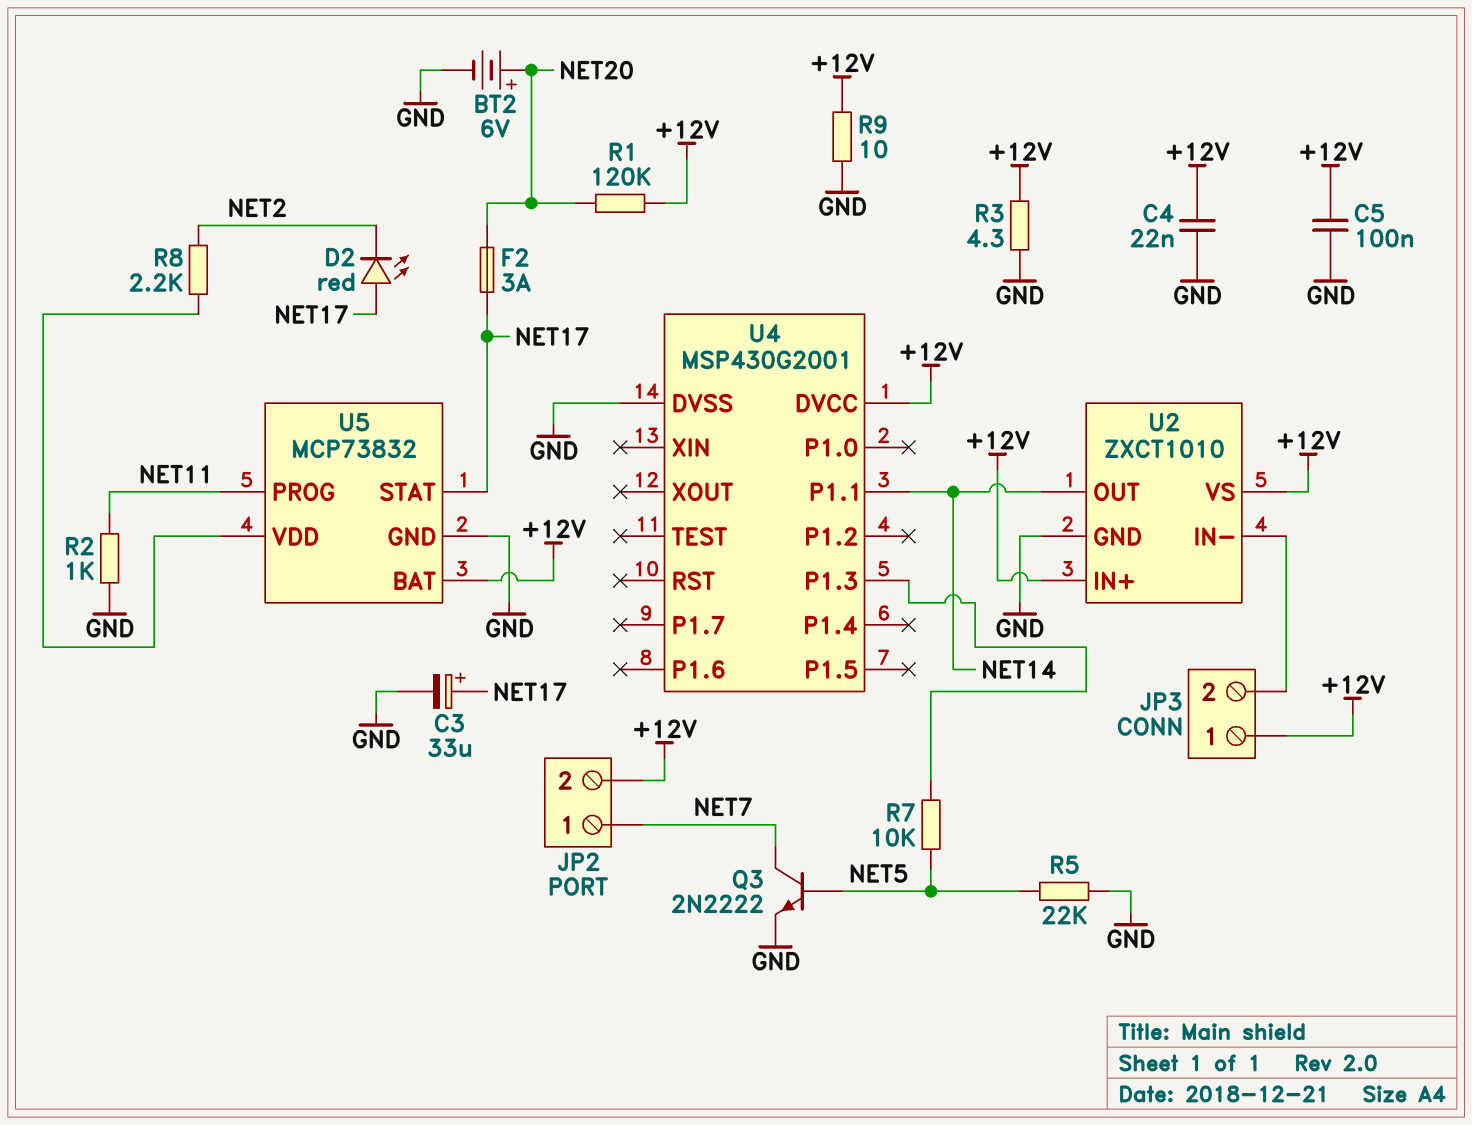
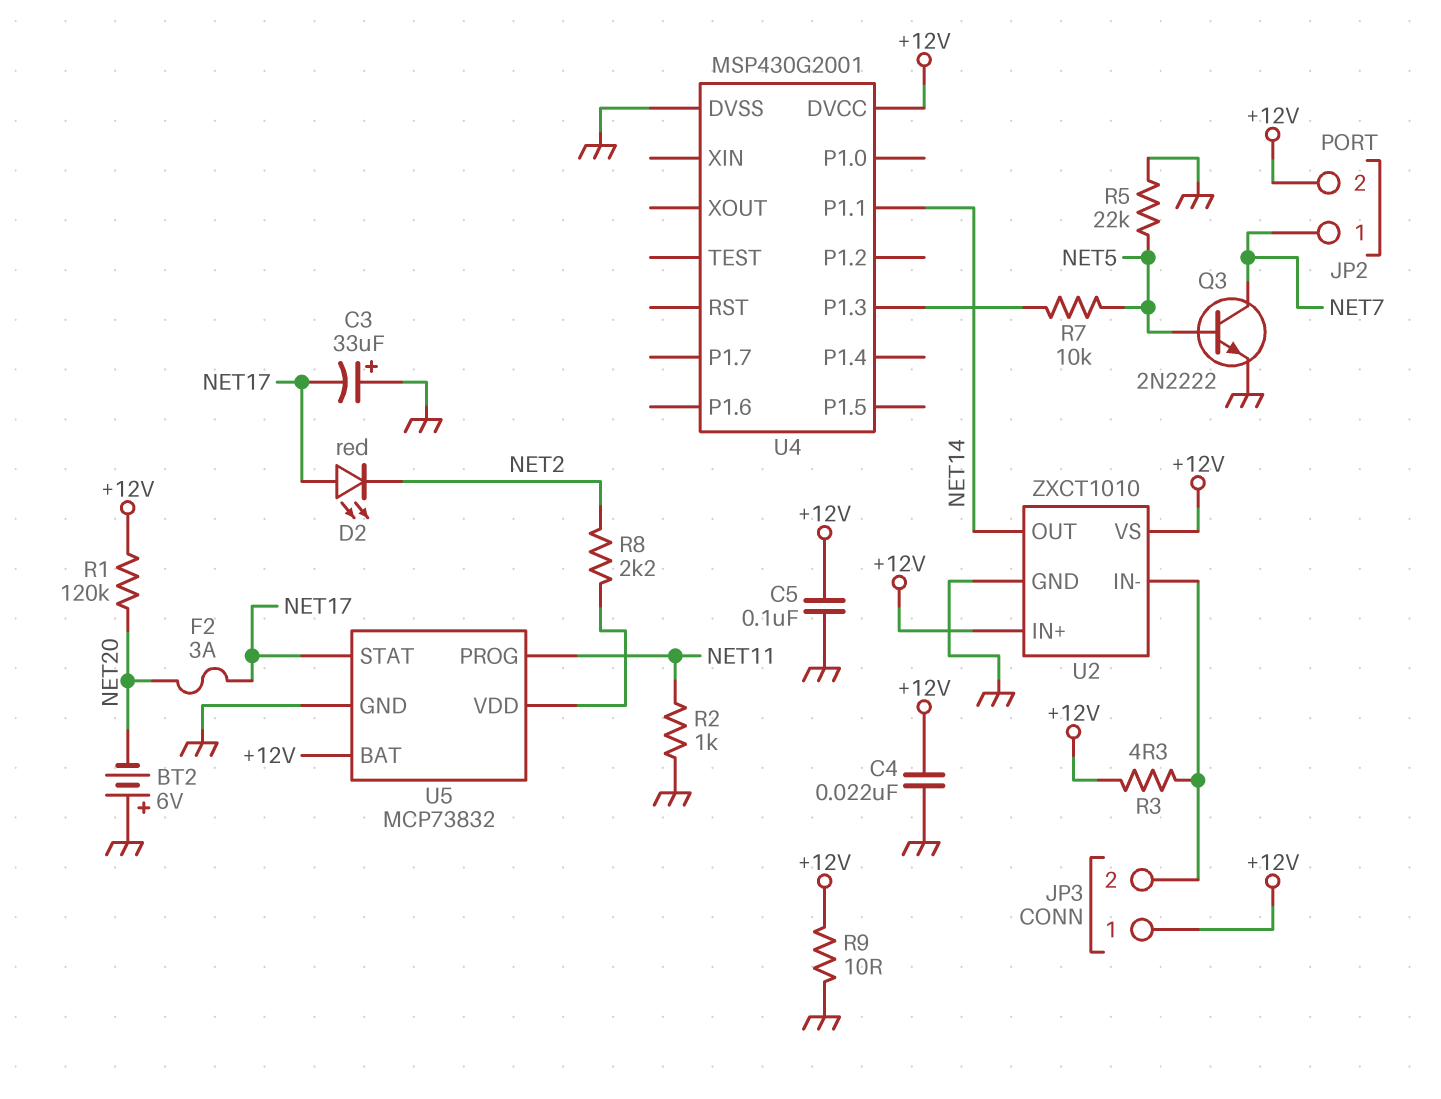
BT2: 6V (plus NET20, minus GND) -> 6V (plus GND, minus NET20)
C3: 33uF (plus NET17, minus GND) -> 33uF (plus GND, minus NET17)
R3: 4.3 (+12V, GND) -> 4.3 (+12V, JP3/2)

